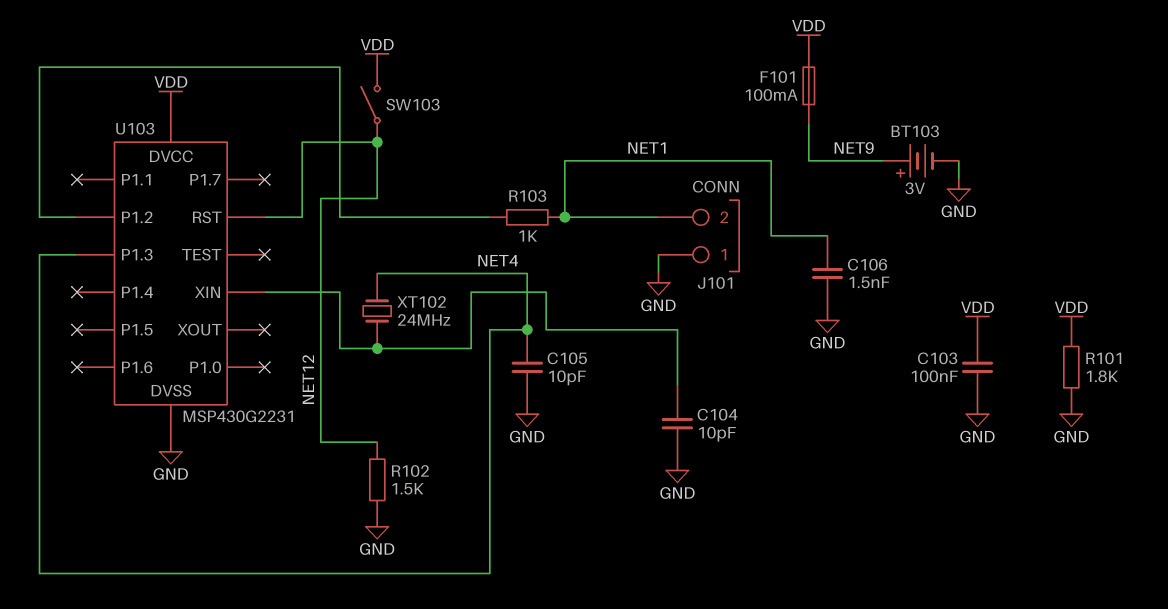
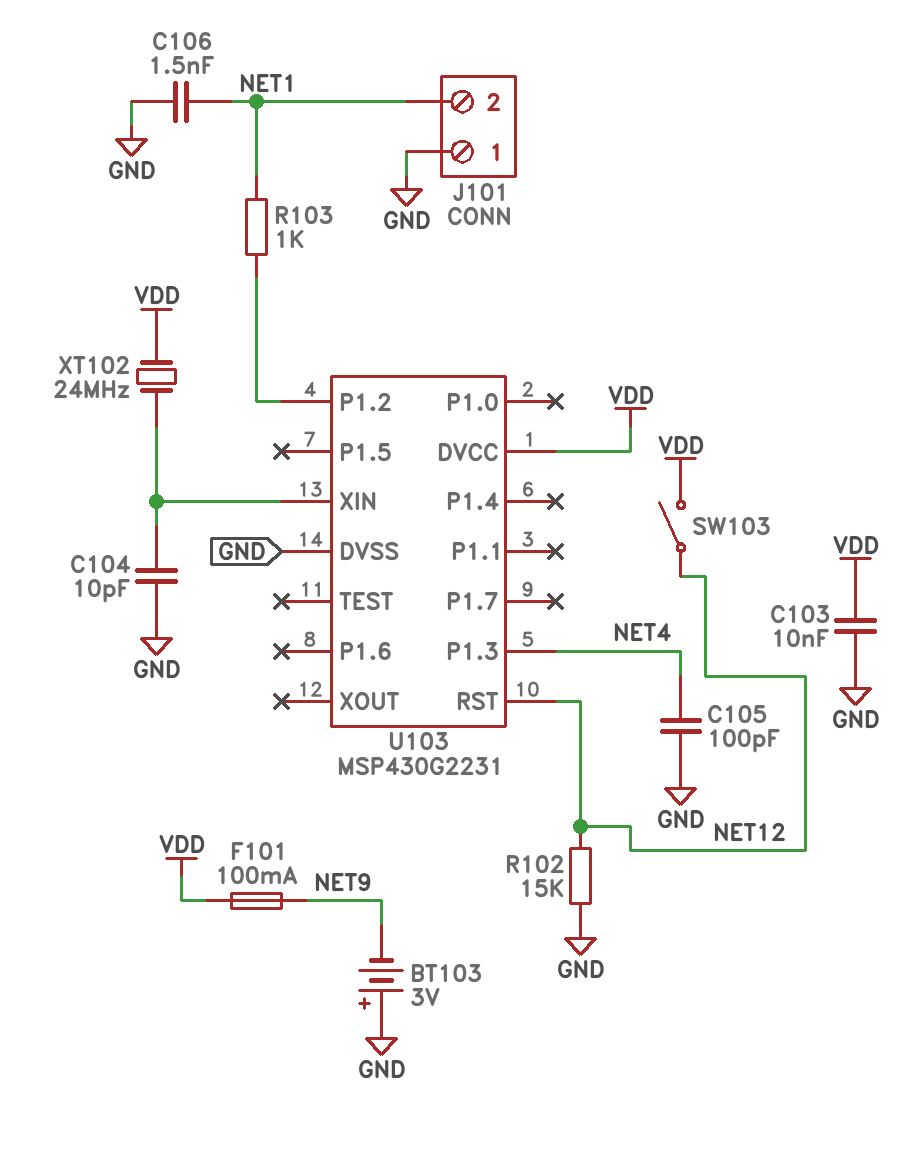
BT103: 3V (plus NET9, minus GND) -> 3V (plus GND, minus NET9)
C103: 100nF (GND, VDD) -> 10nF (GND, VDD)
C105: 10pF (GND, NET4) -> 100pF (GND, NET4)
R101: 1.8k (GND, VDD) -> none
R102: 1.5k (GND, NET12) -> 15k (GND, NET12)
XT102: 24MHz (NET4, U103/XIN) -> 24MHz (U103/XIN, VDD)

